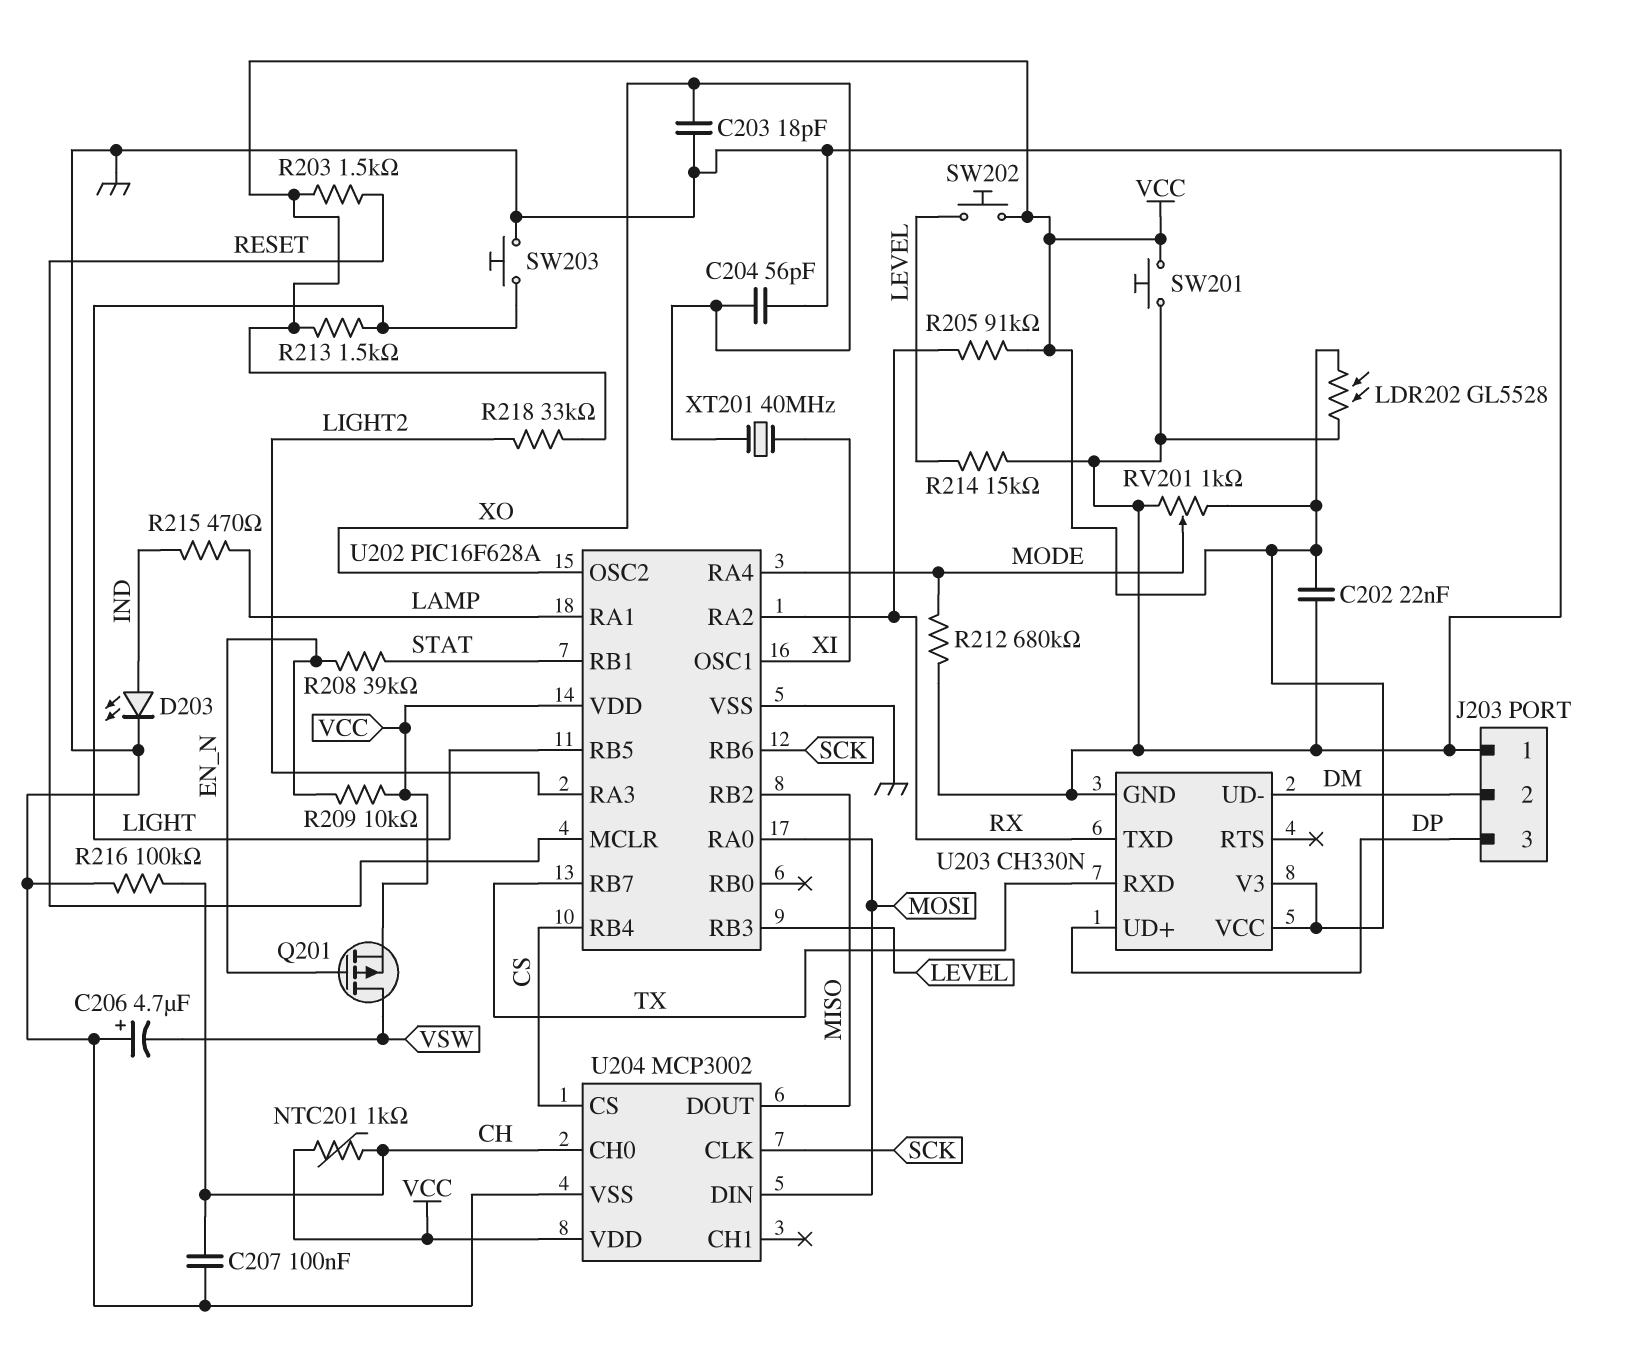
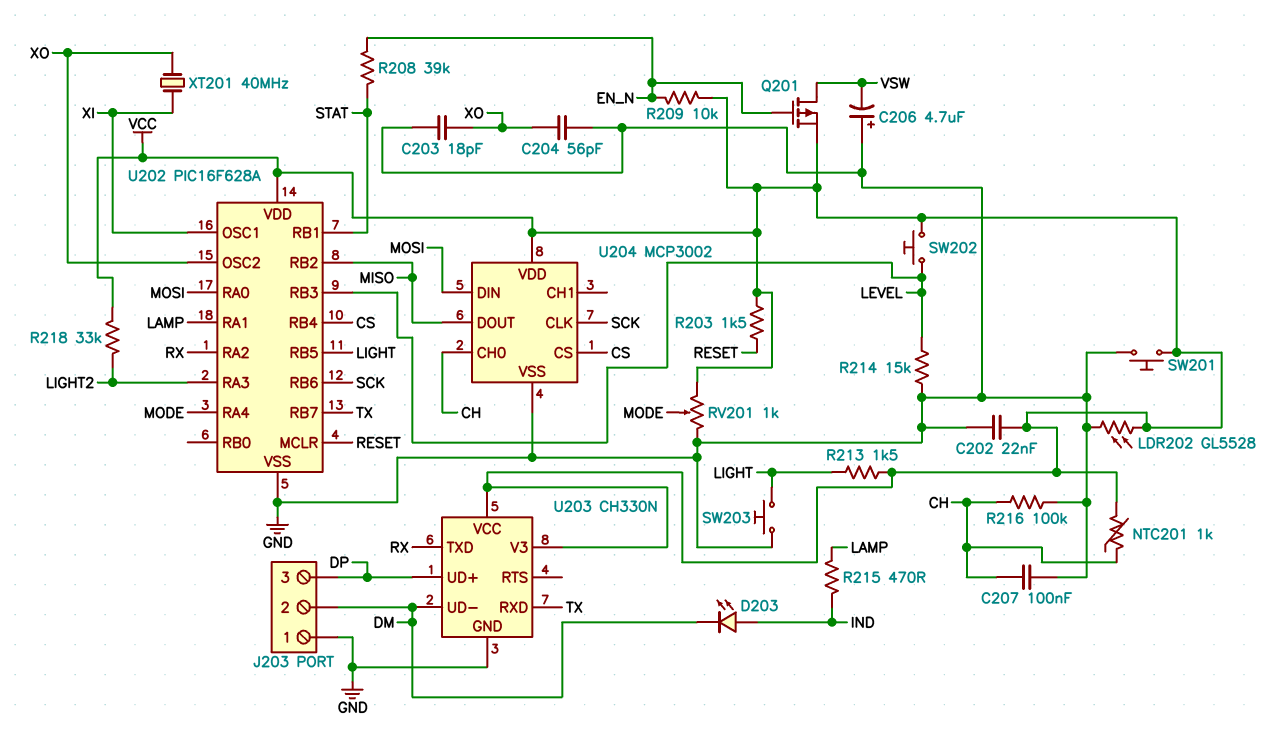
D203: LED (A IND, K GND) -> LED (A IND, K DM)
R205: 91k (RX, VCC) -> none
R212: 680k (GND, MODE) -> none

